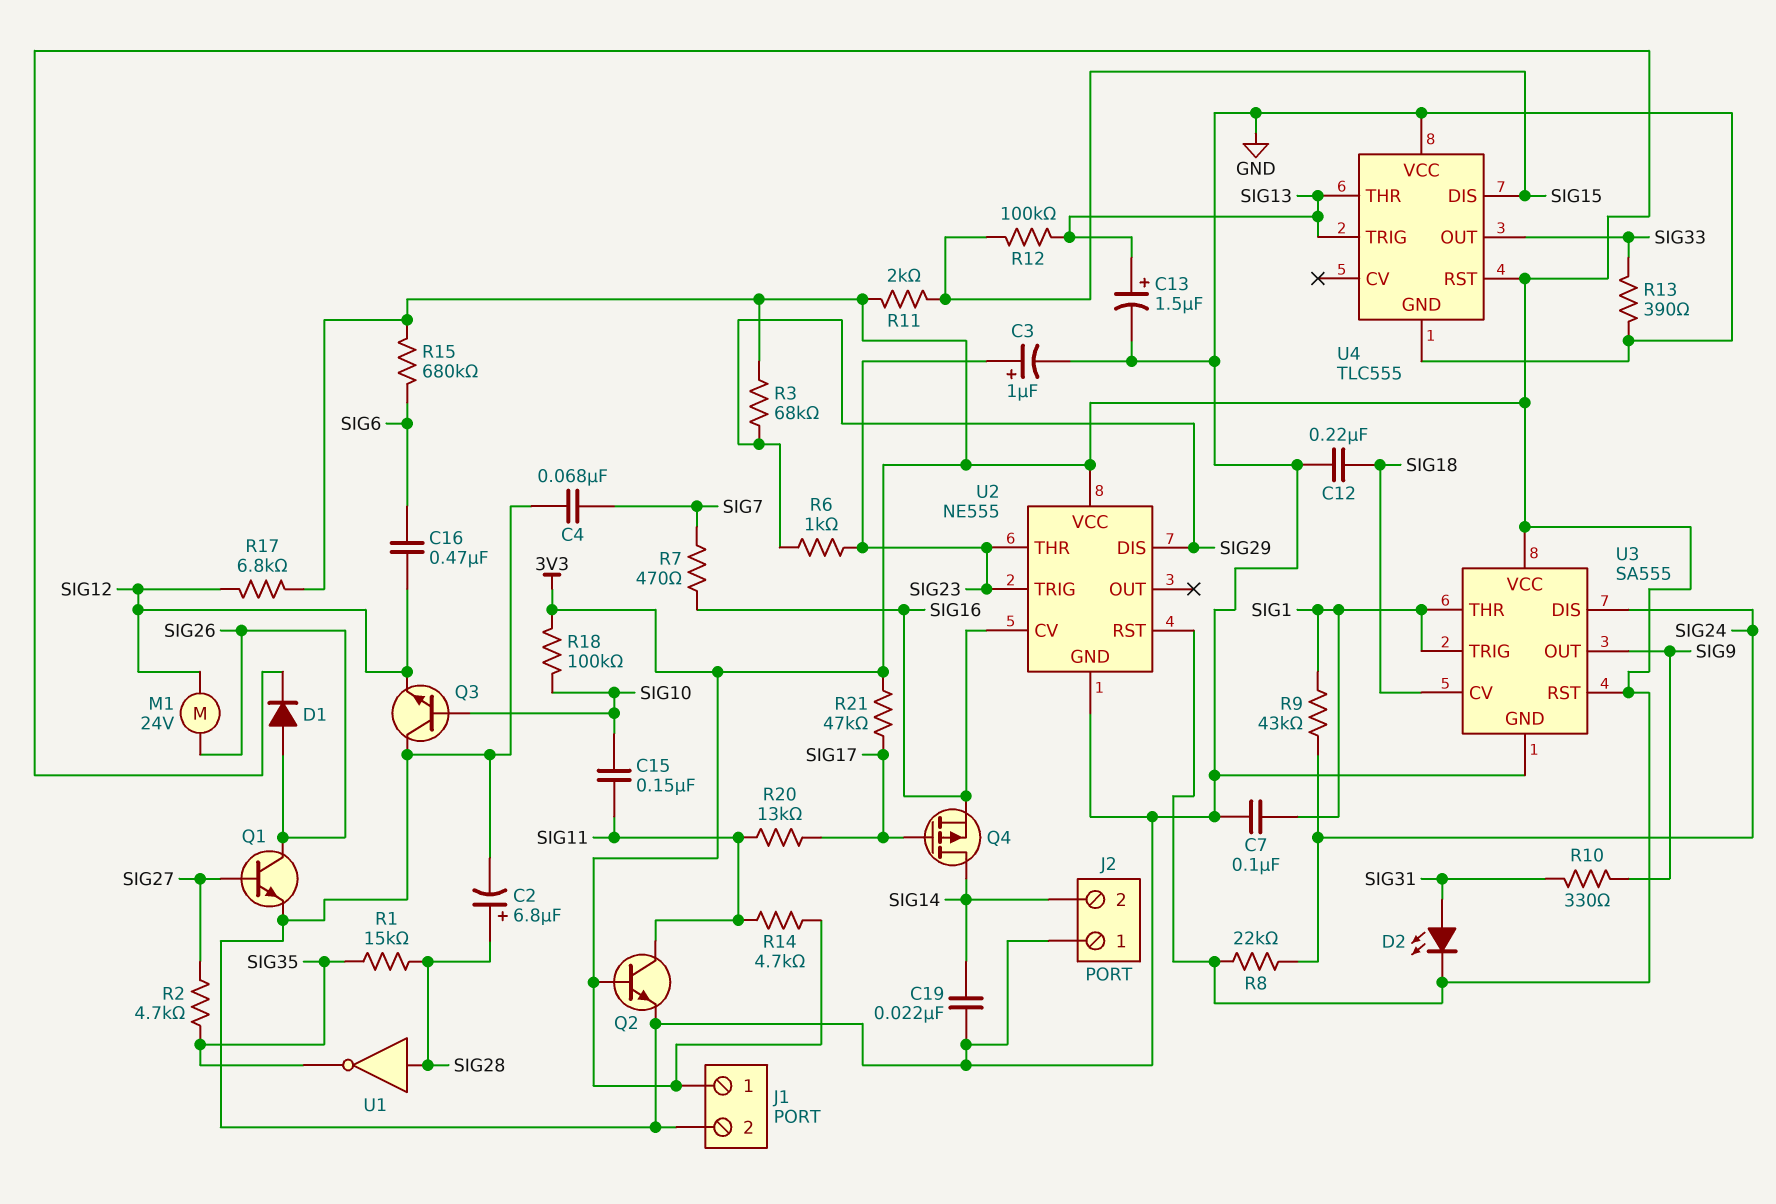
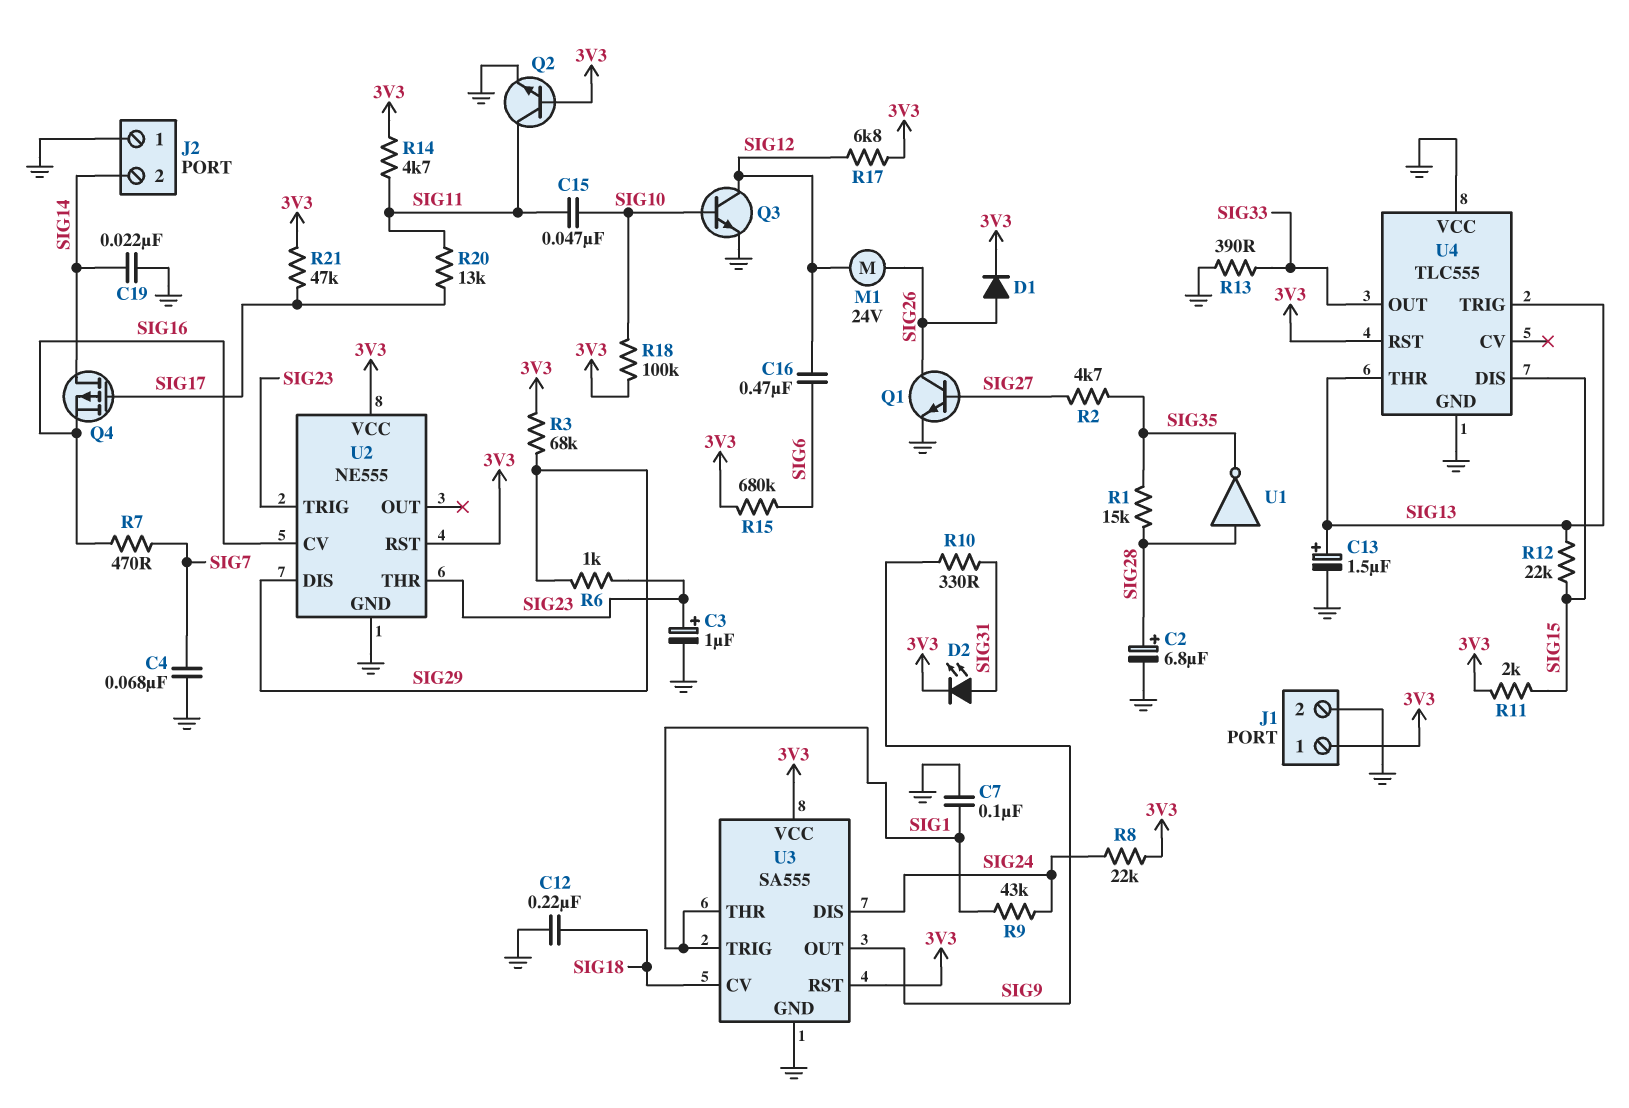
C15: 150nF (SIG10, SIG11) -> 47nF (SIG10, SIG11)
Q3: NPN (B SIG10, C GND, E SIG12) -> NPN (B SIG10, C SIG12, E GND)
R12: 100k (SIG13, SIG15) -> 22k (SIG13, SIG15)

